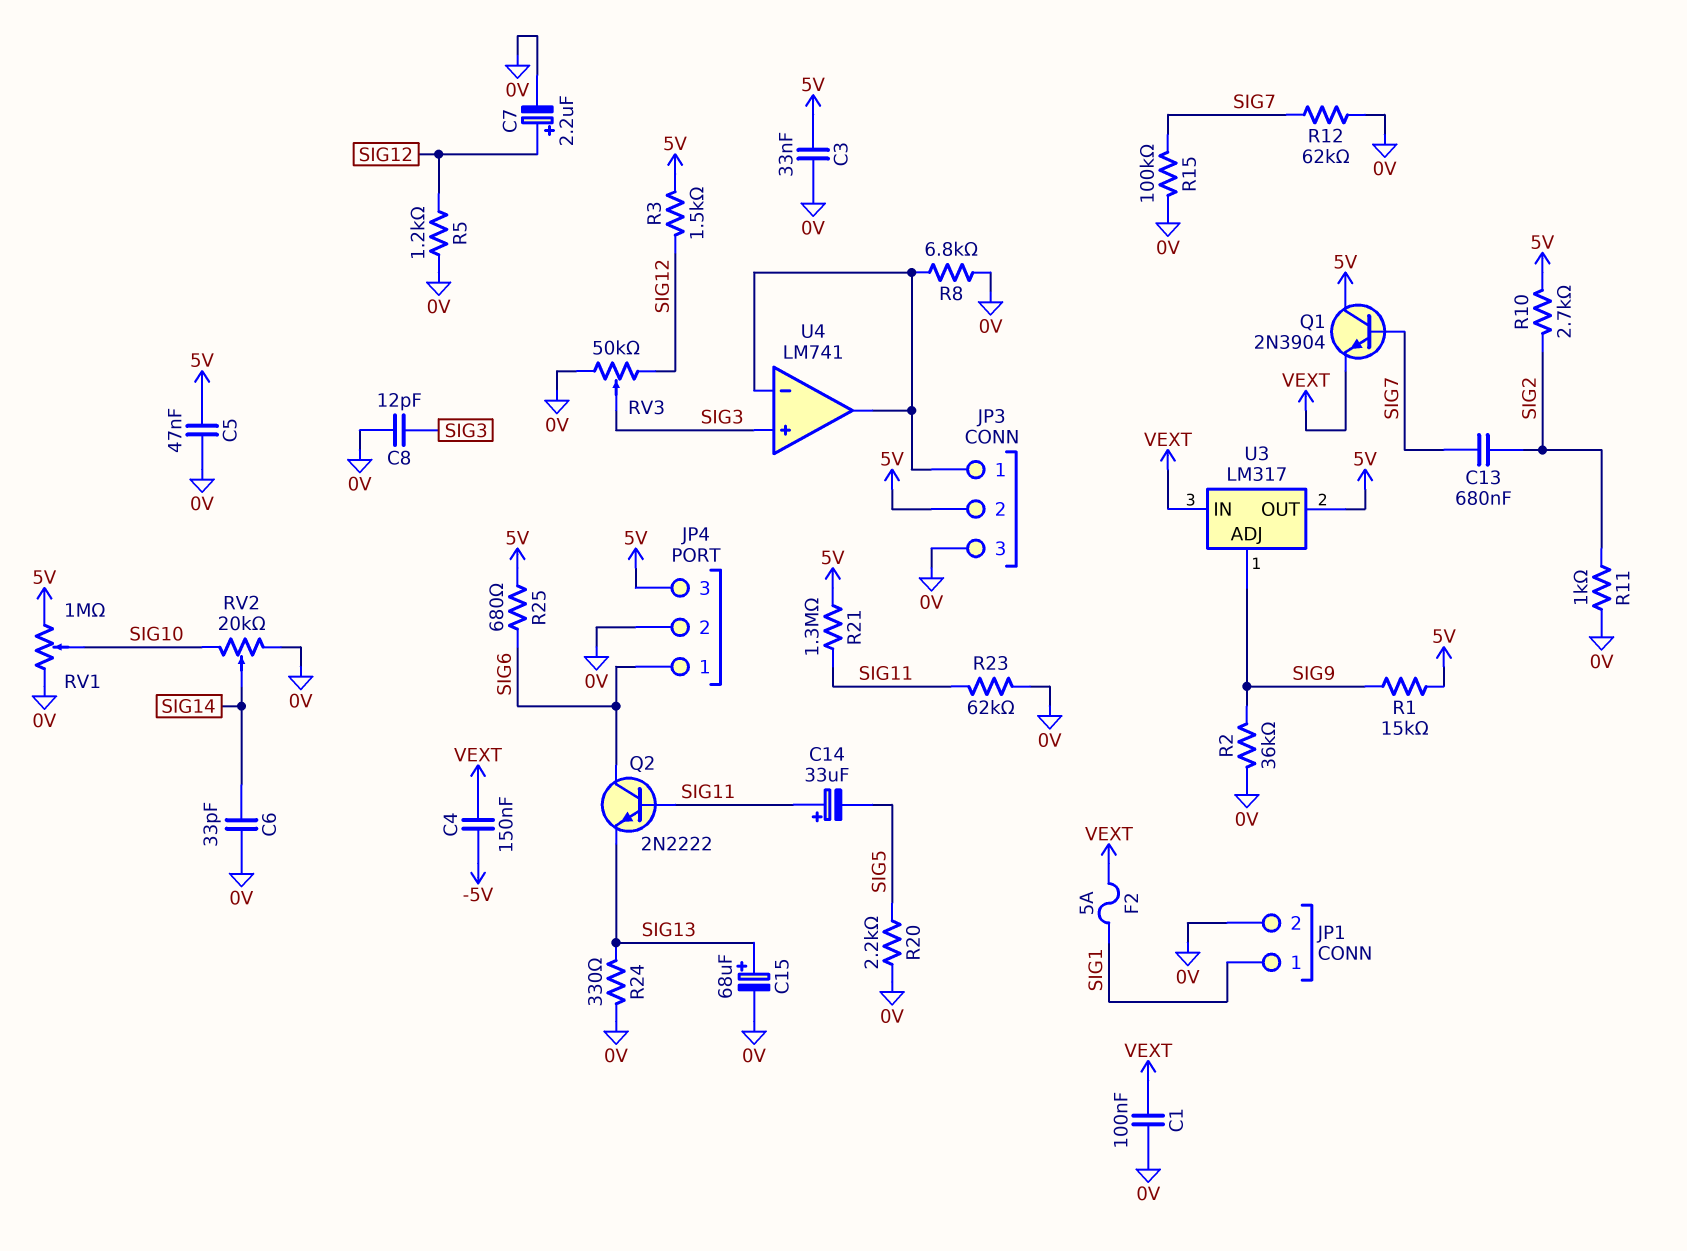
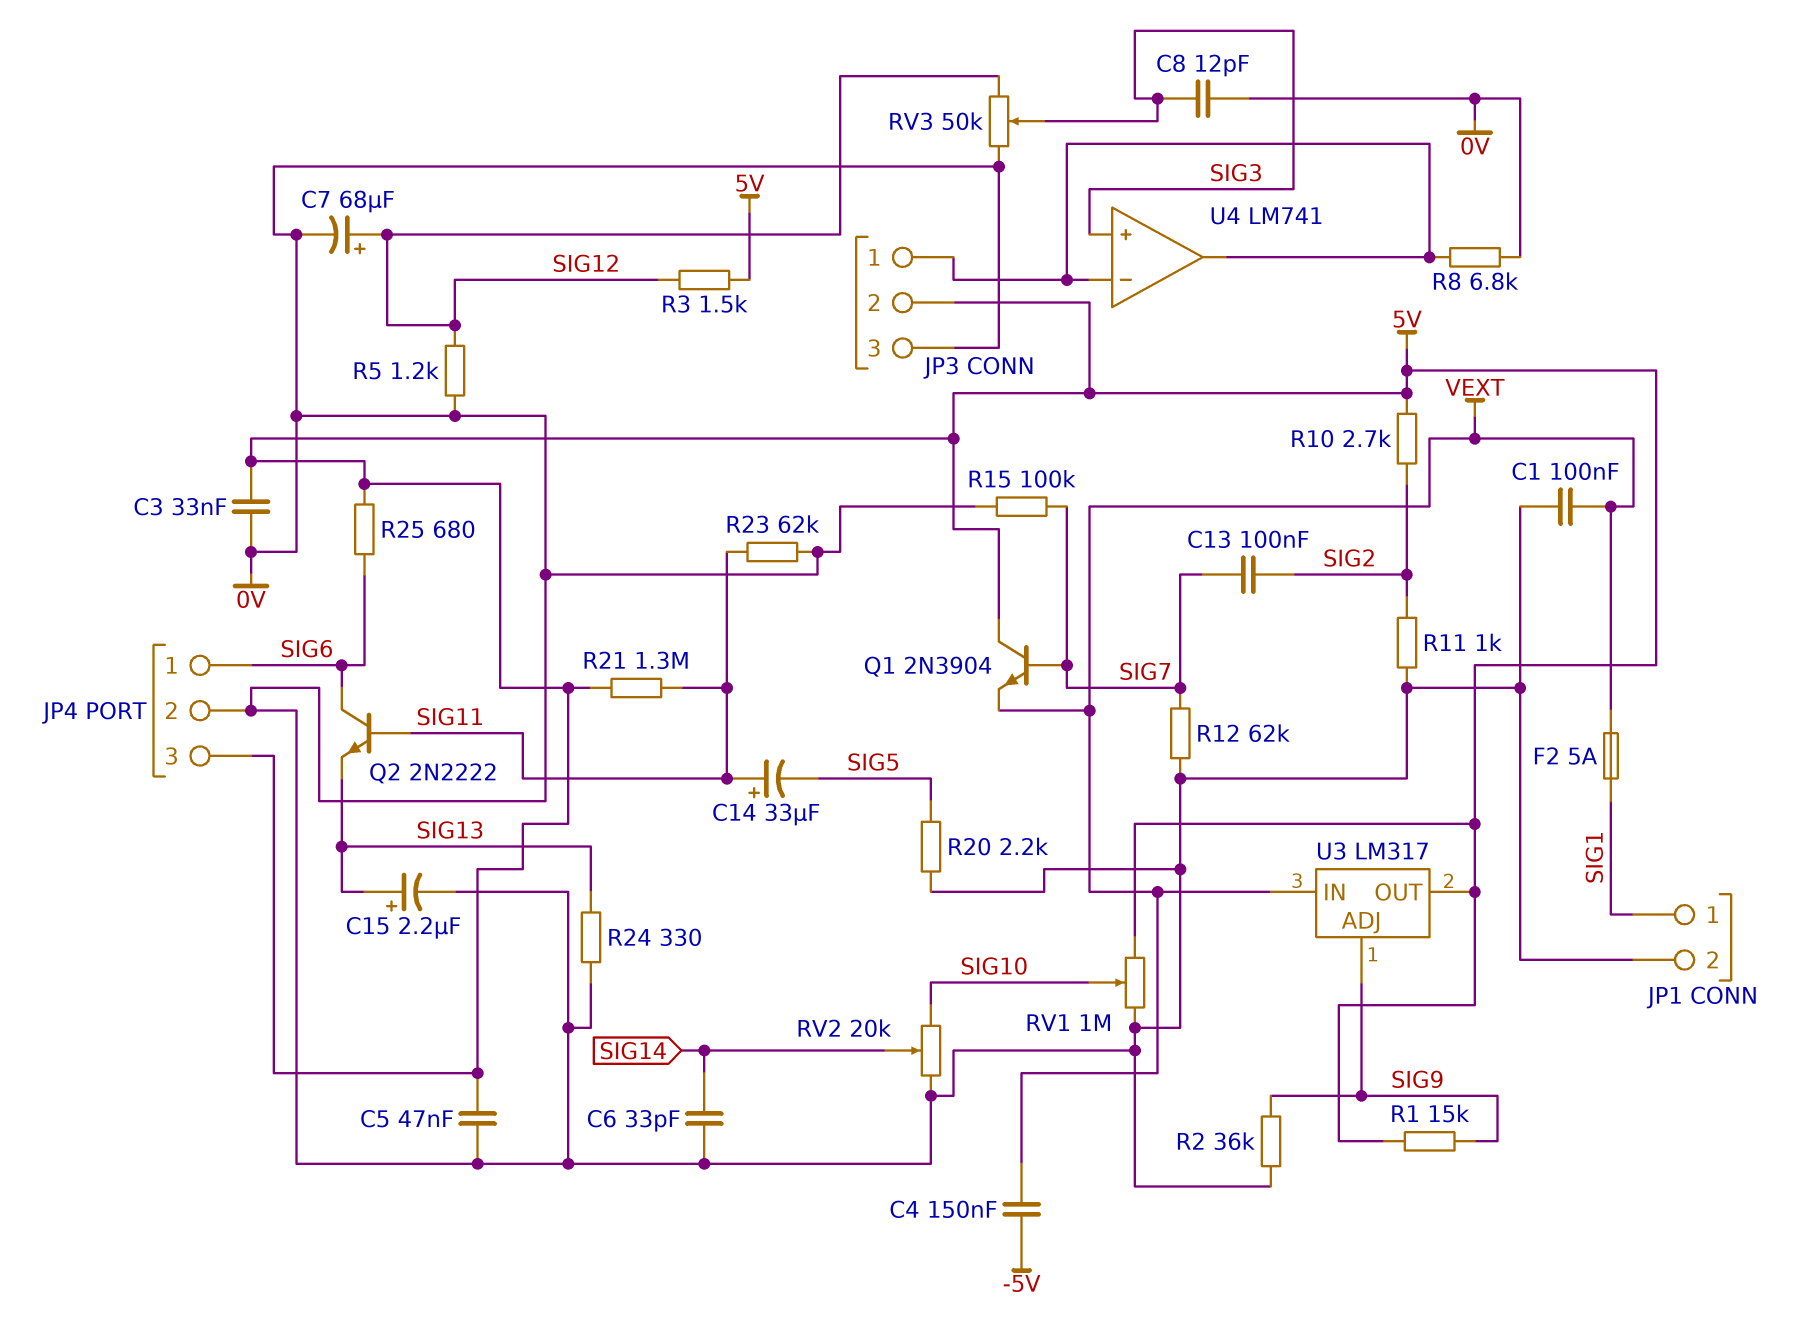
C7: 2.2uF (plus SIG12, minus 0V) -> 68uF (plus SIG12, minus 0V)
C13: 680nF (SIG2, SIG7) -> 100nF (SIG2, SIG7)
C15: 68uF (plus SIG13, minus 0V) -> 2.2uF (plus SIG13, minus 0V)

